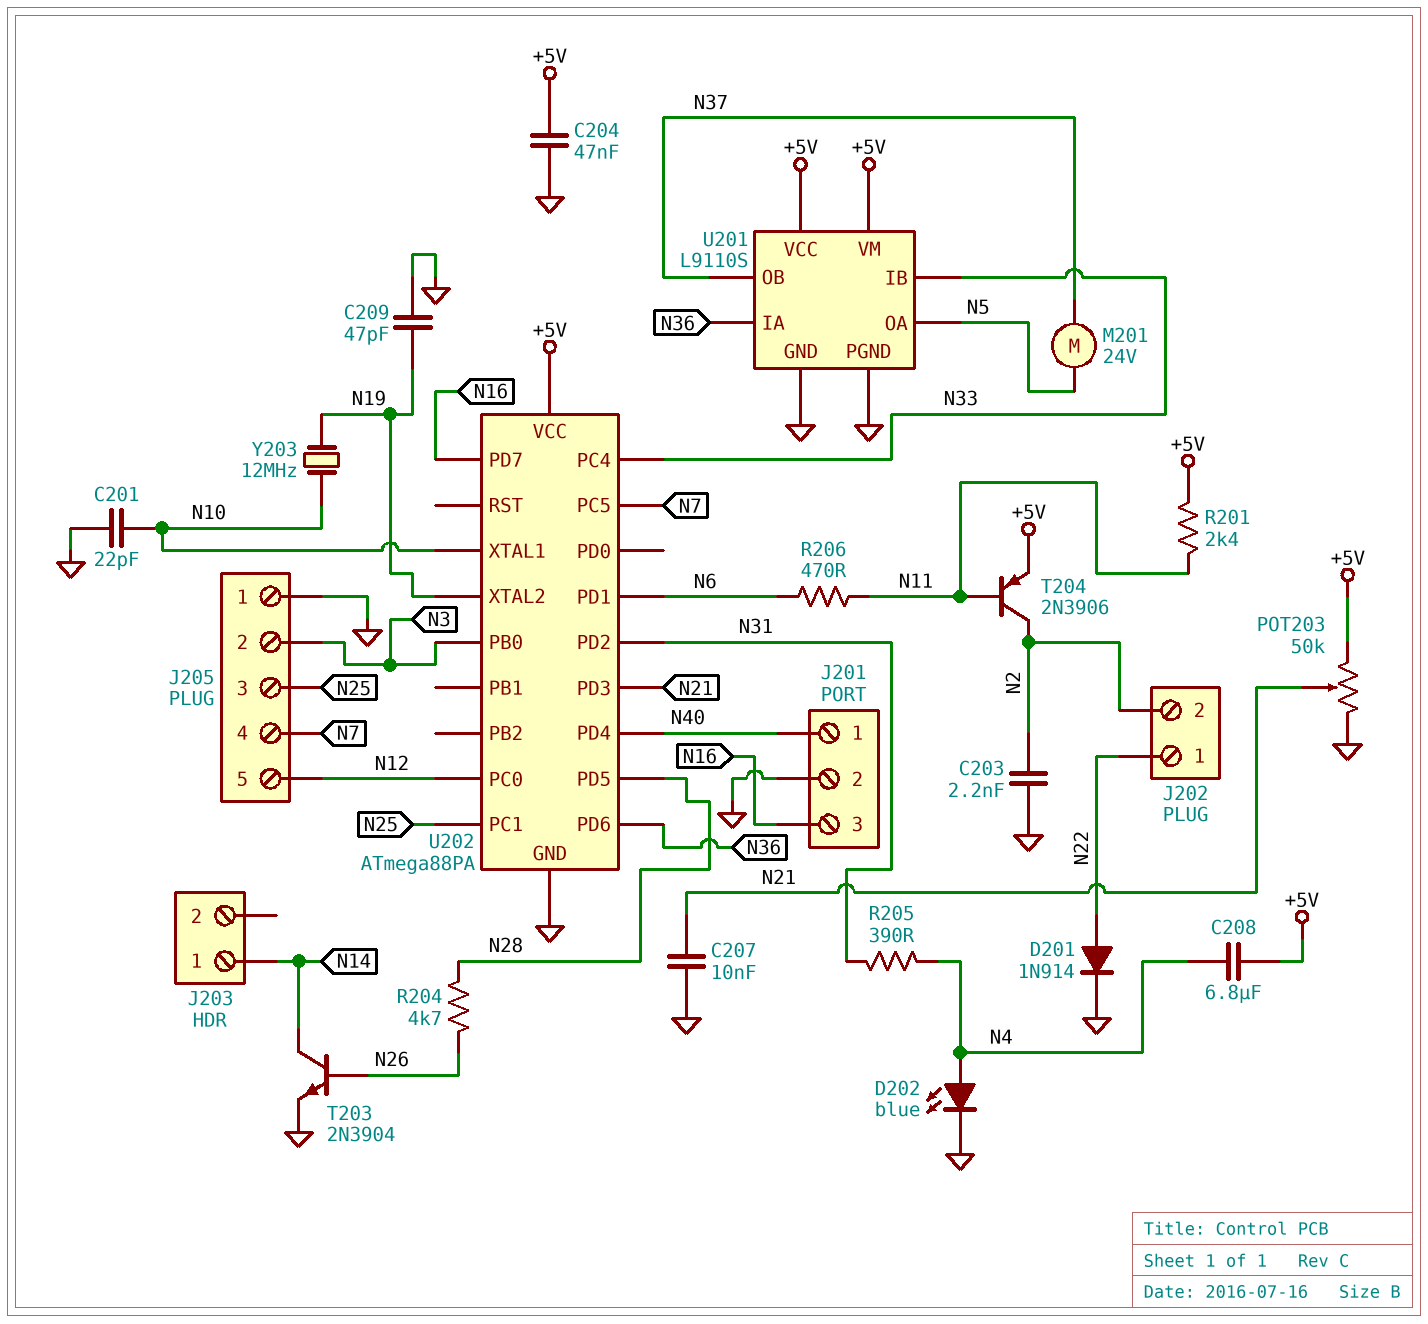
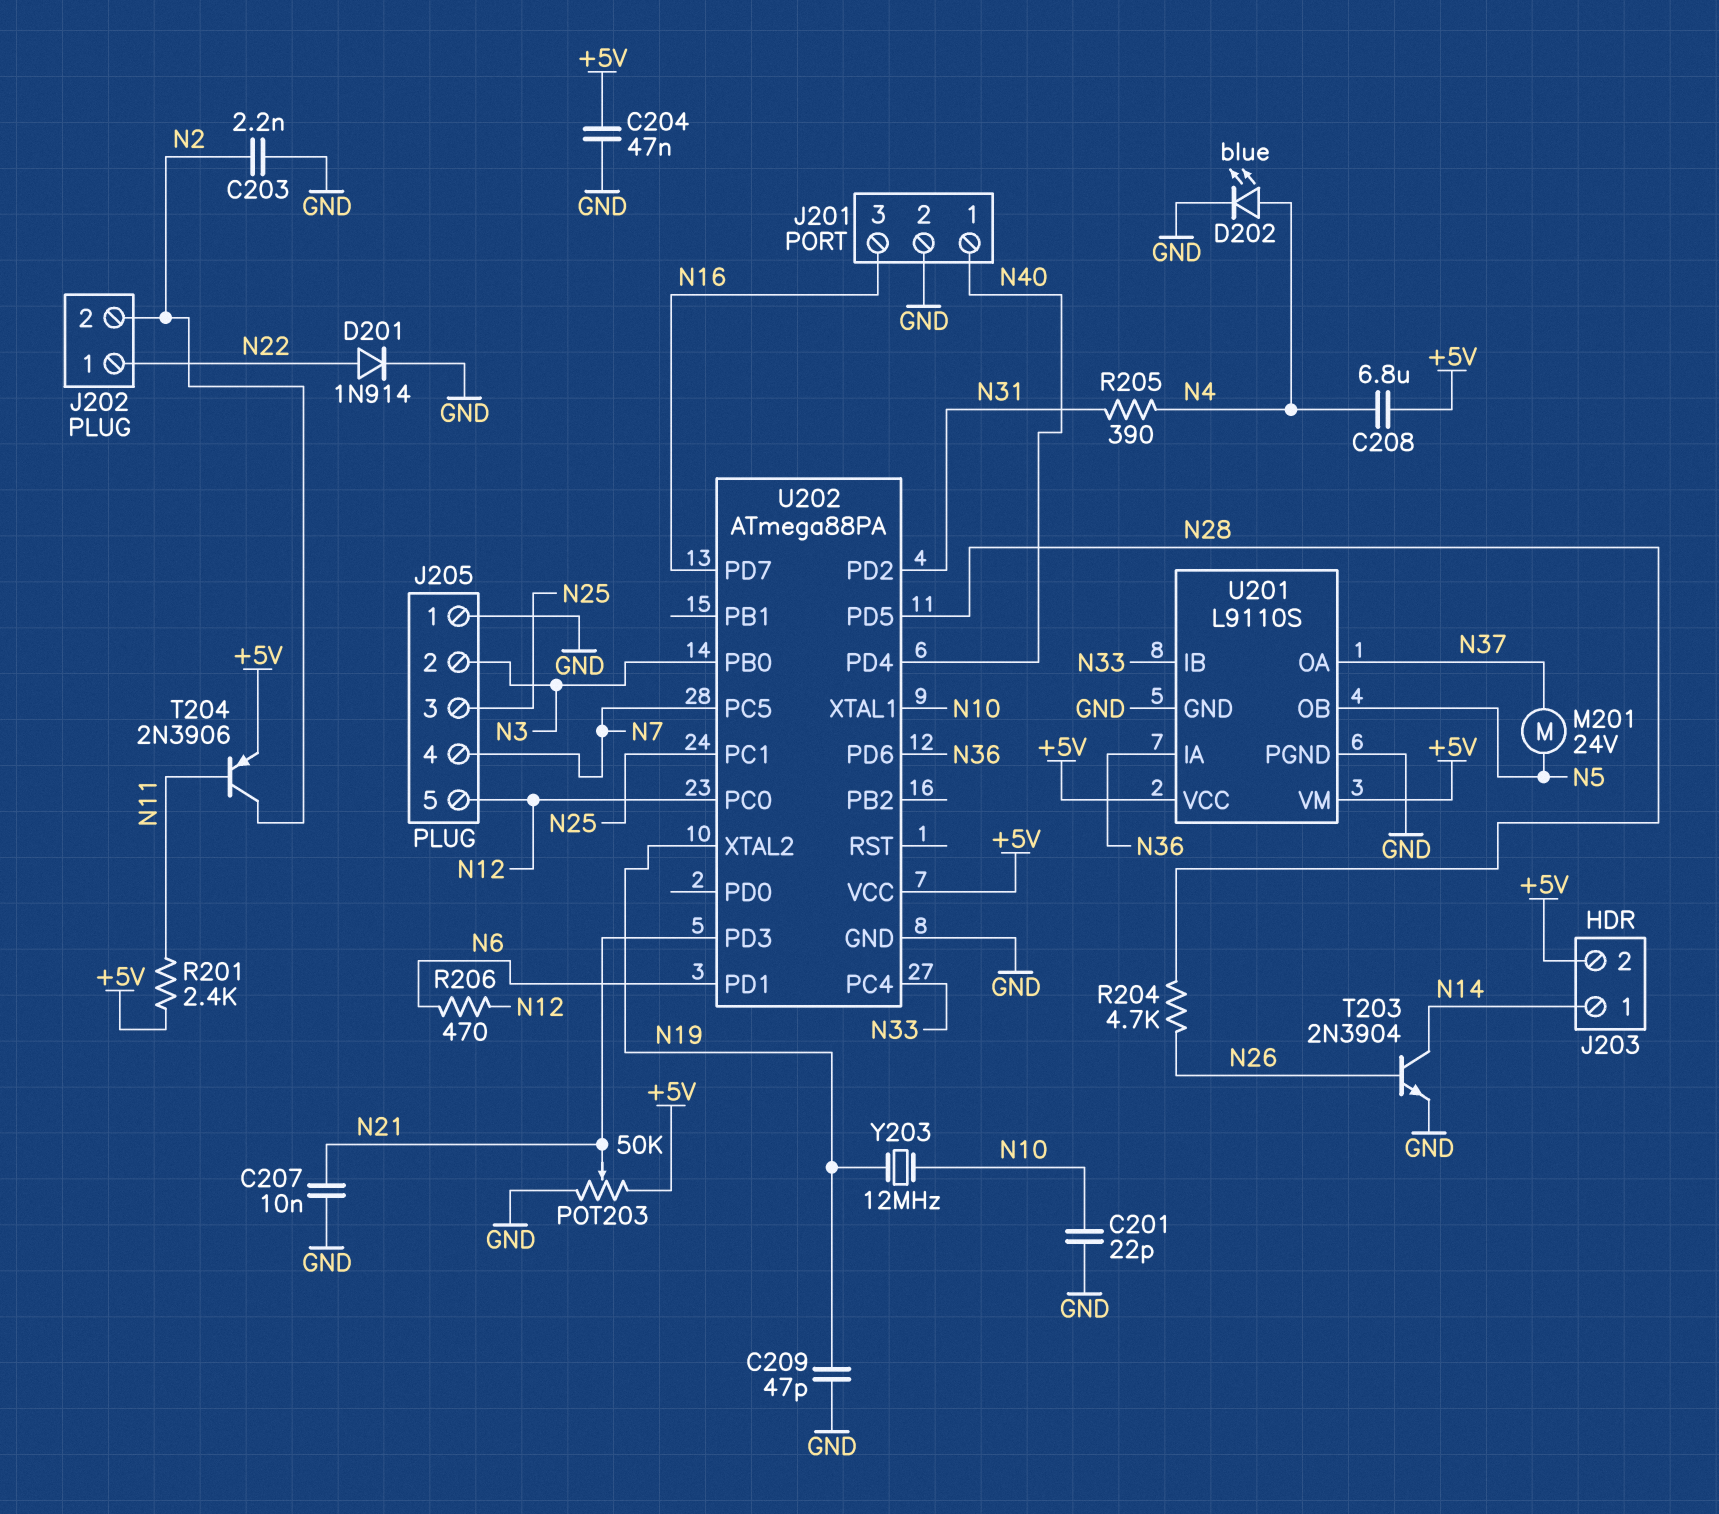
J203 pin 2: none -> +5V
R206: 470 (N6, N11) -> 470 (N6, N12)
U201 pin OA: N5 -> N37
U201 pin OB: N37 -> N5

